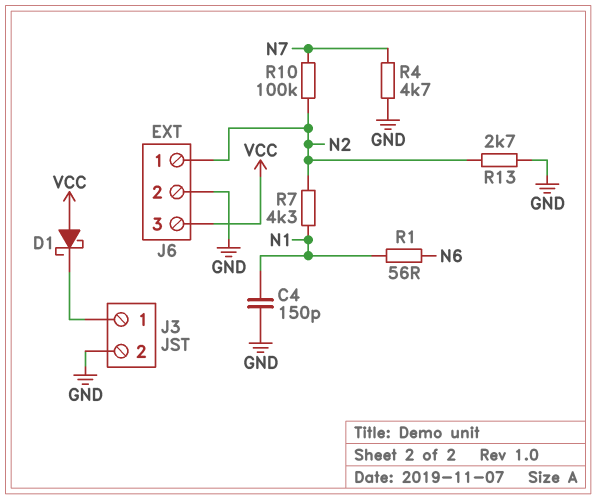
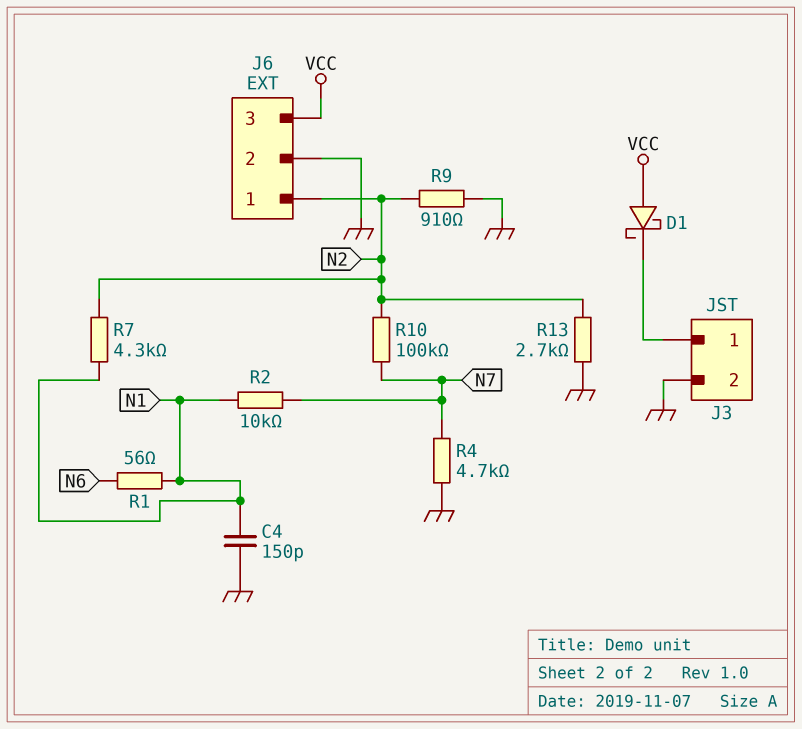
R2: none -> 10k (N1, N7)
R9: none -> 910 (GND, N2)

